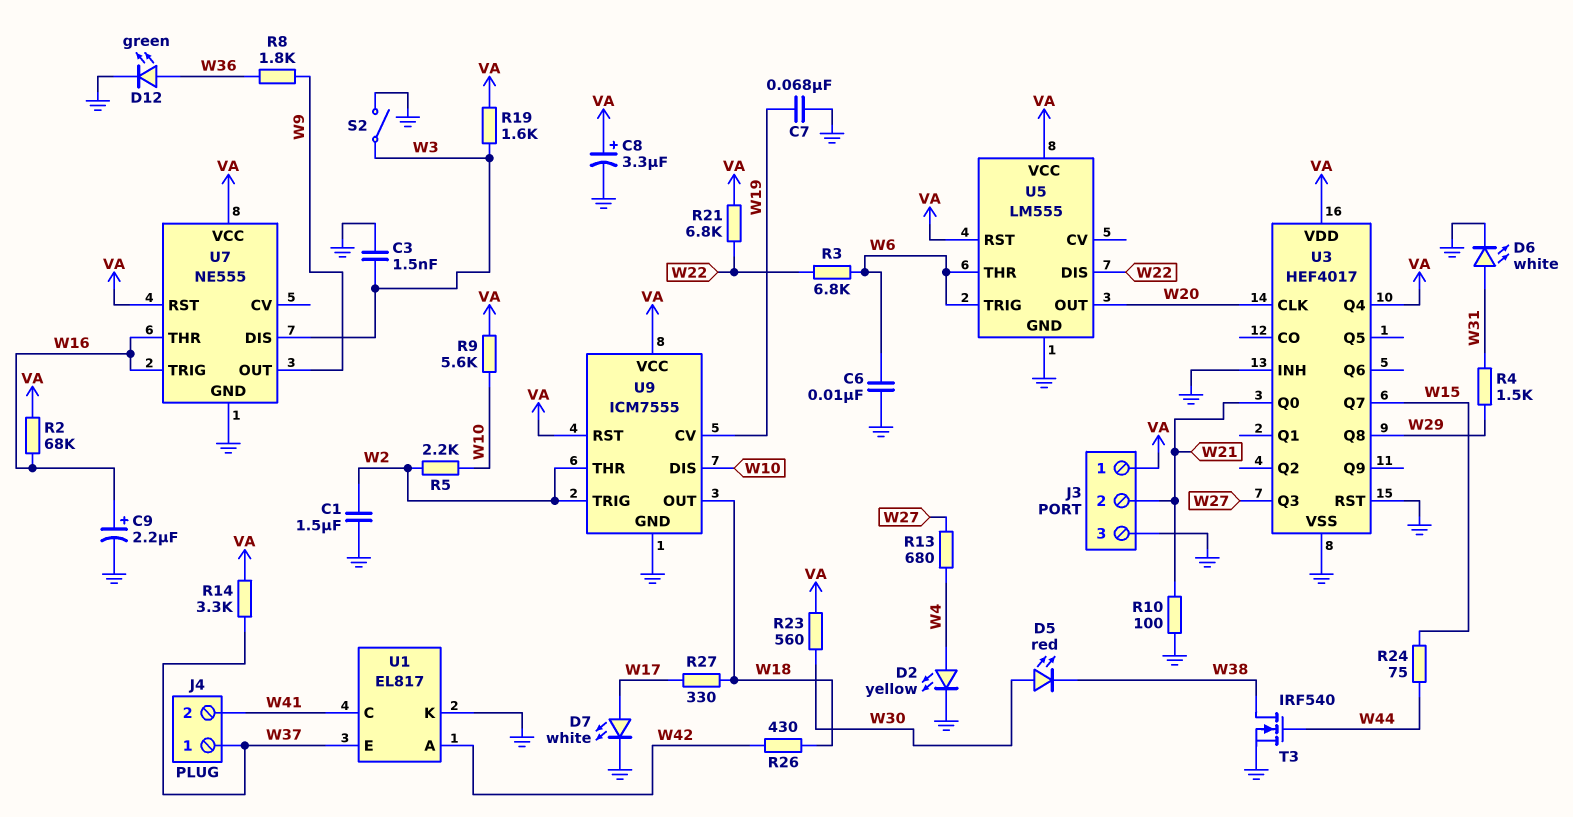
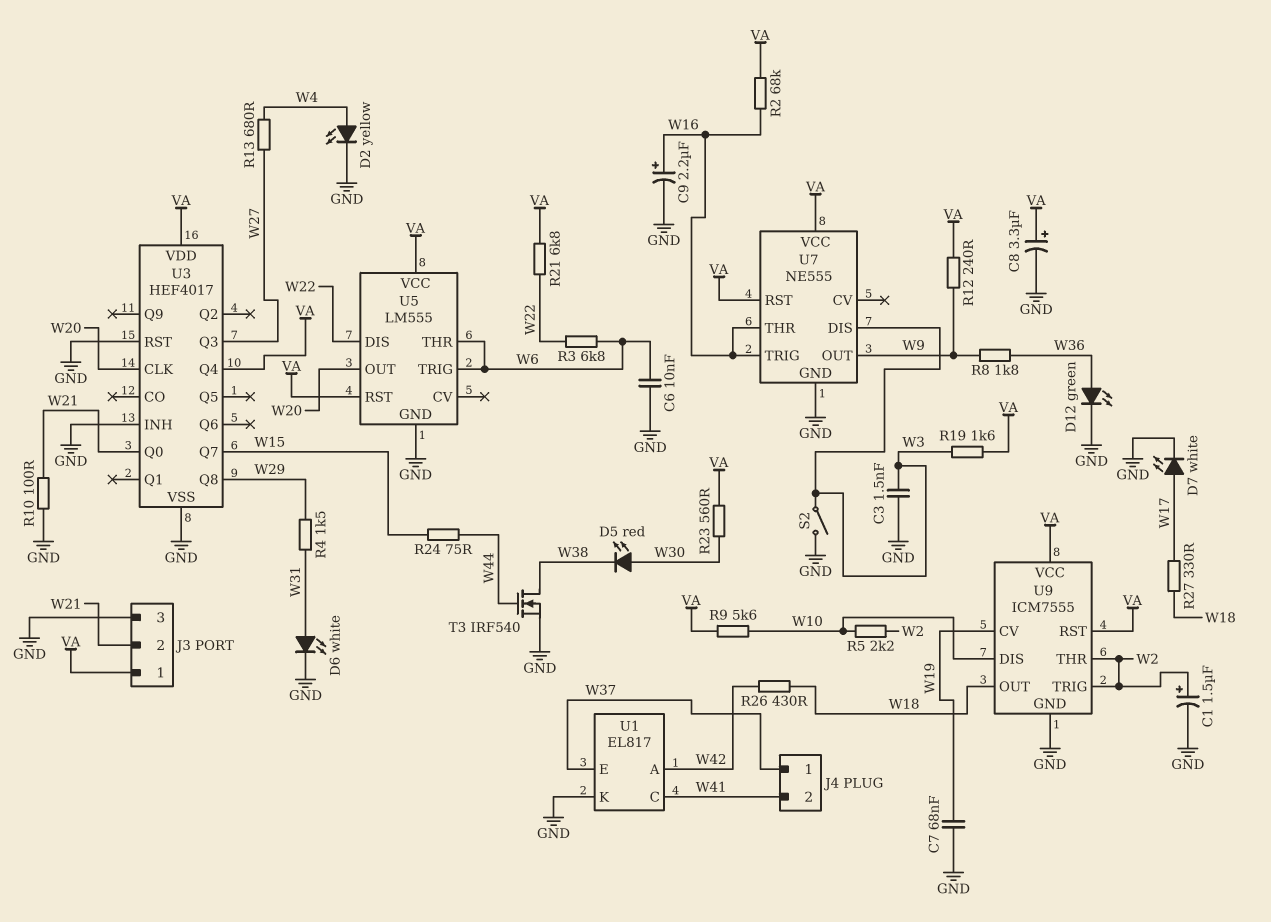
C1: 1.5uF (GND, W2) -> 1.5uF (plus W2, minus GND)
R12: none -> 240 (VA, W9)
R14: 3.3k (VA, W37) -> none

